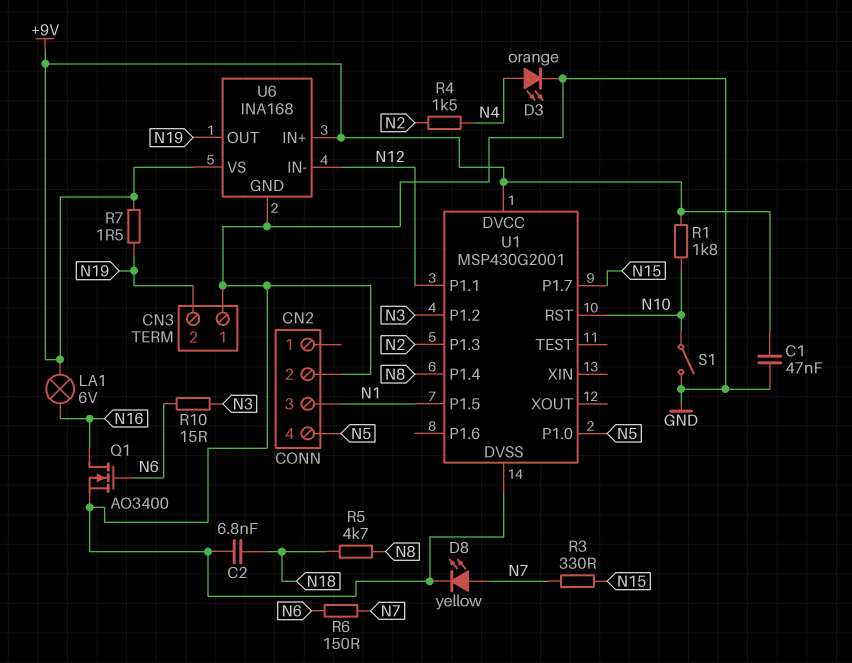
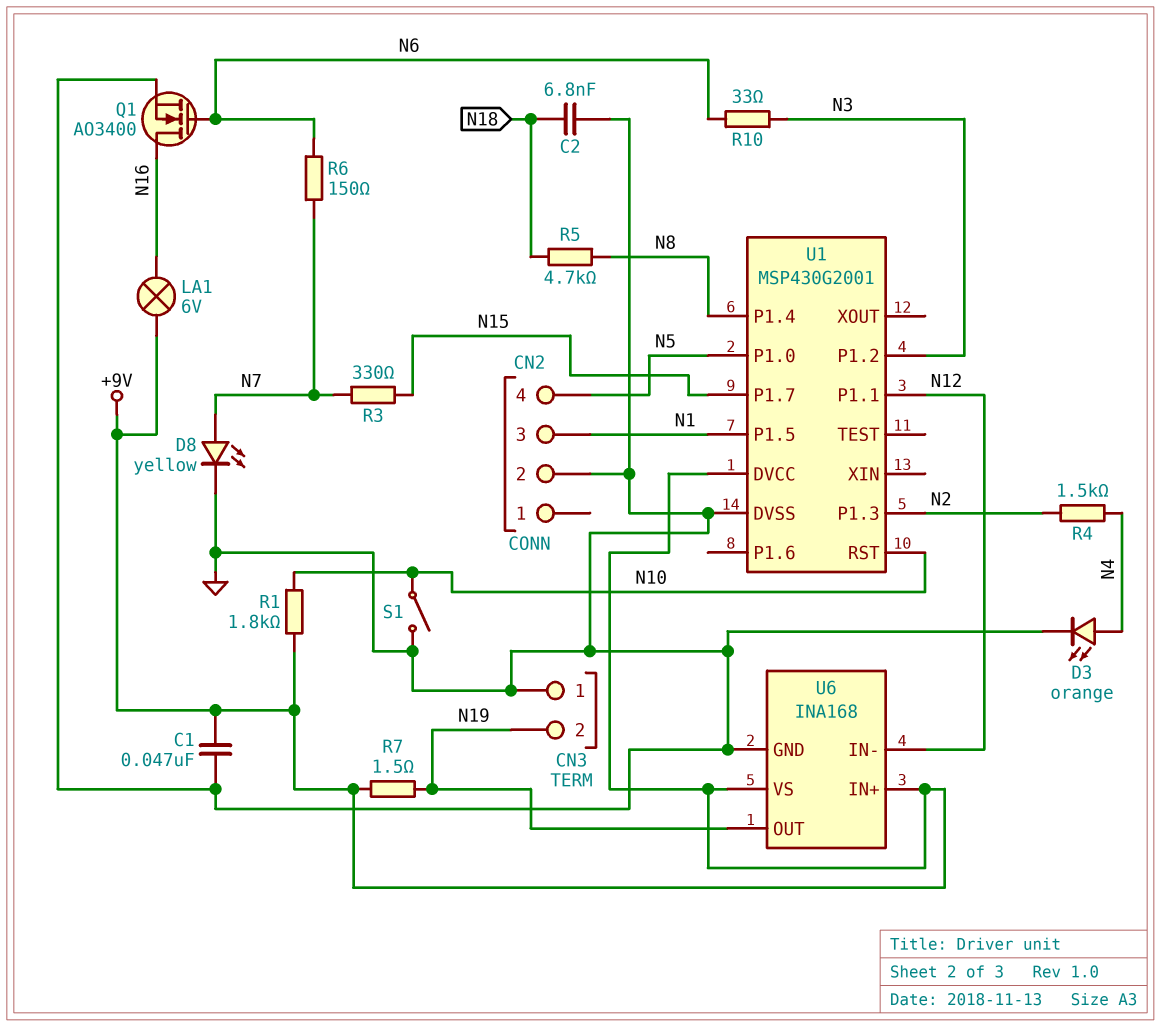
R10: 15 (N3, N6) -> 33 (N3, N6)

